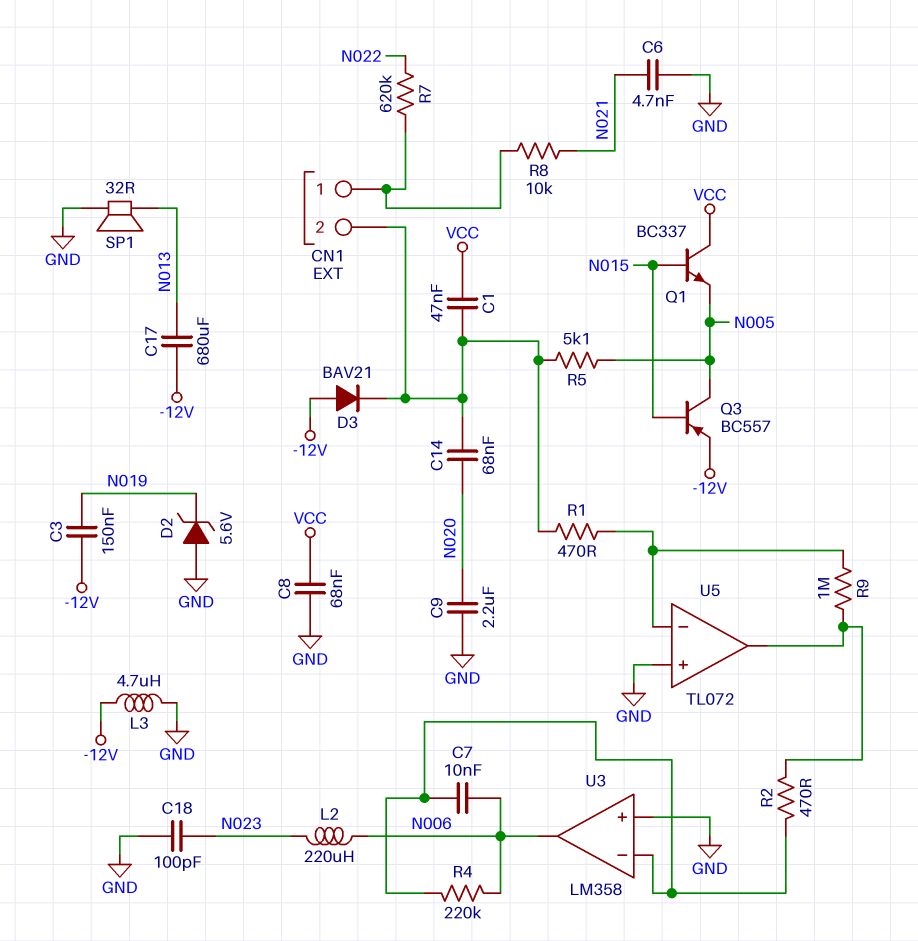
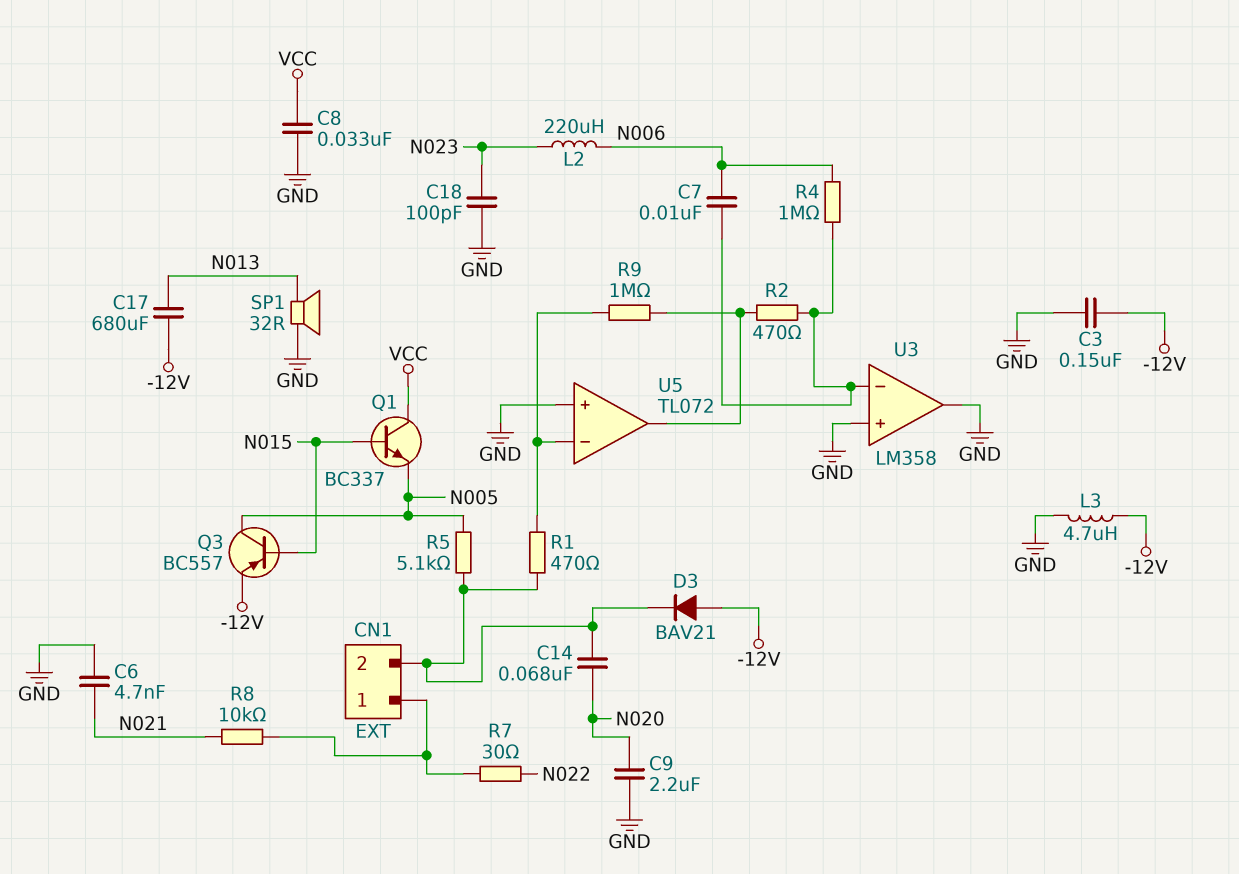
C1: 47nF (CN1/2, VCC) -> none
C3: 150nF (-12V, N019) -> 150nF (-12V, GND)
C8: 68nF (GND, VCC) -> 33nF (GND, VCC)
D2: zener 5.6V (A GND, K N019) -> none
R4: 220k (N006, U3/in-) -> 1M (N006, U3/in-)
R7: 620k (CN1/1, N022) -> 30 (CN1/1, N022)
U3 pin out: N006 -> GND

